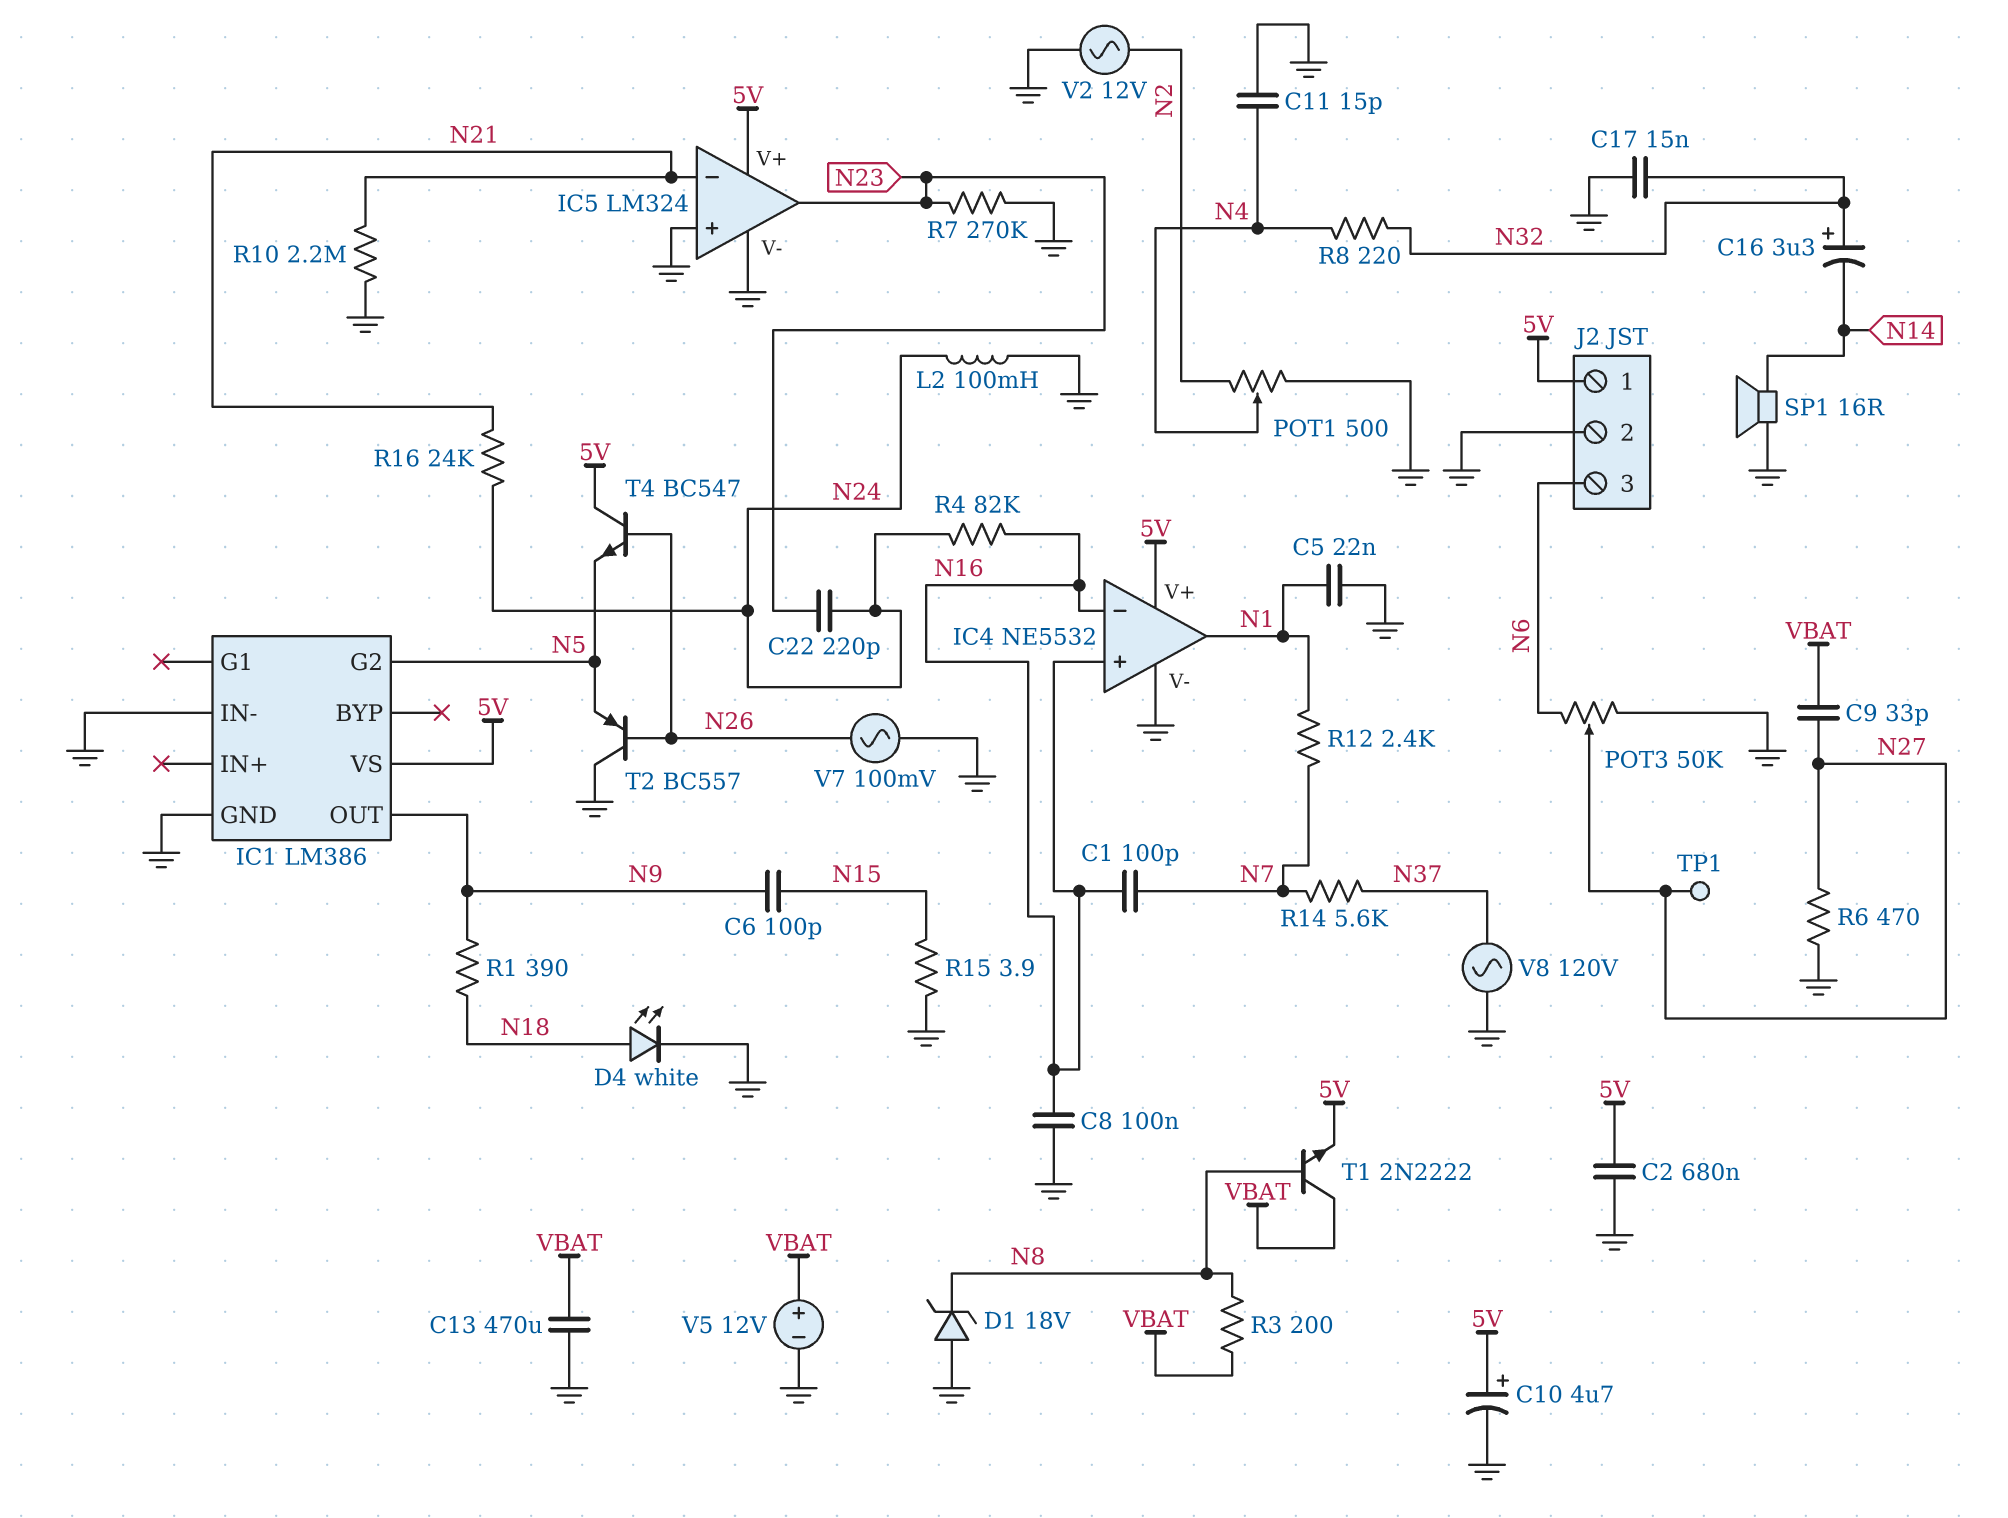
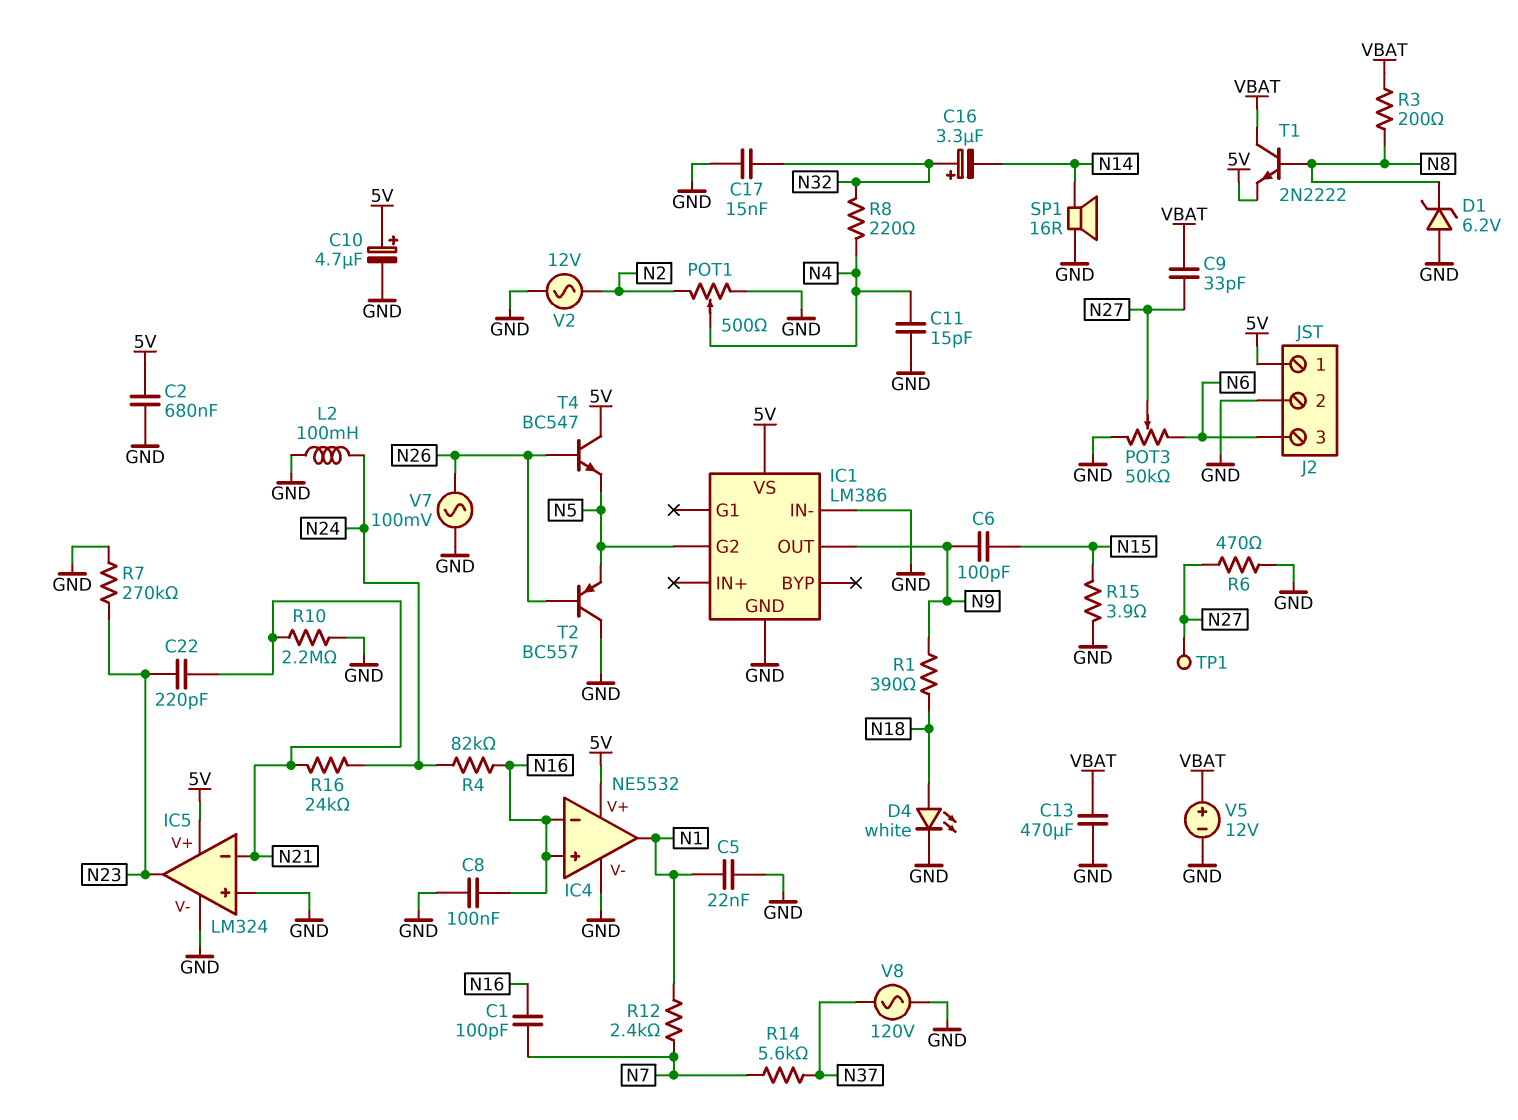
C22: 220pF (N23, N24) -> 220pF (N21, N23)
D1: zener 18V (A GND, K N8) -> zener 6.2V (A GND, K N8)

